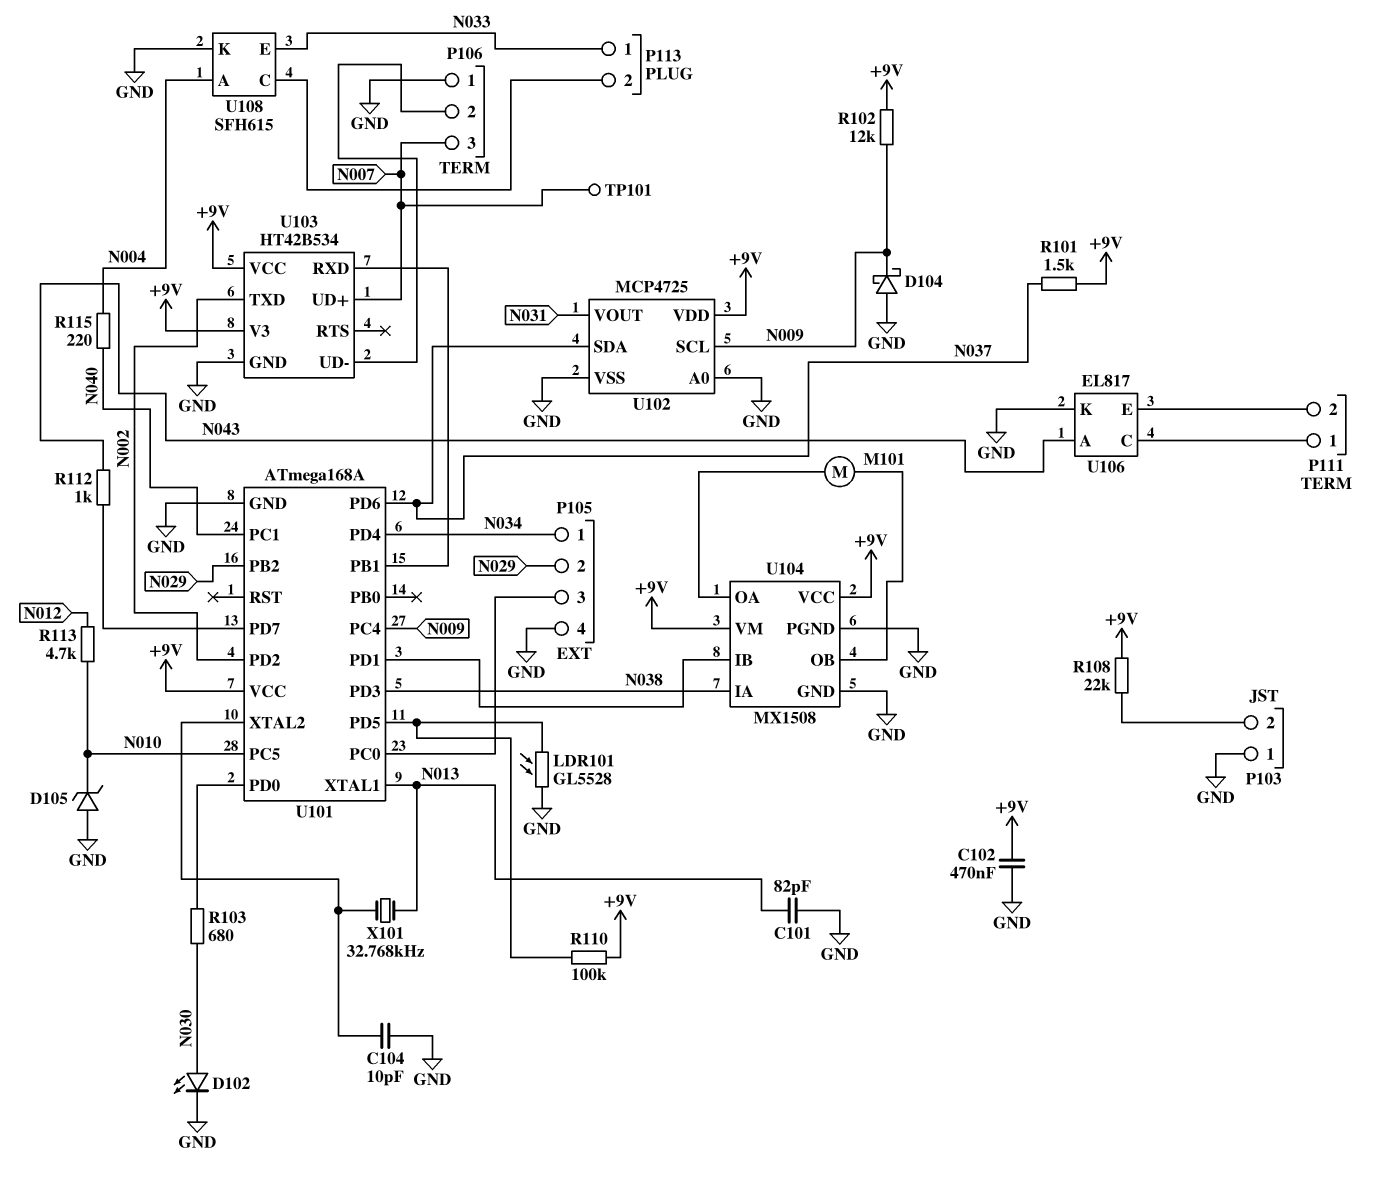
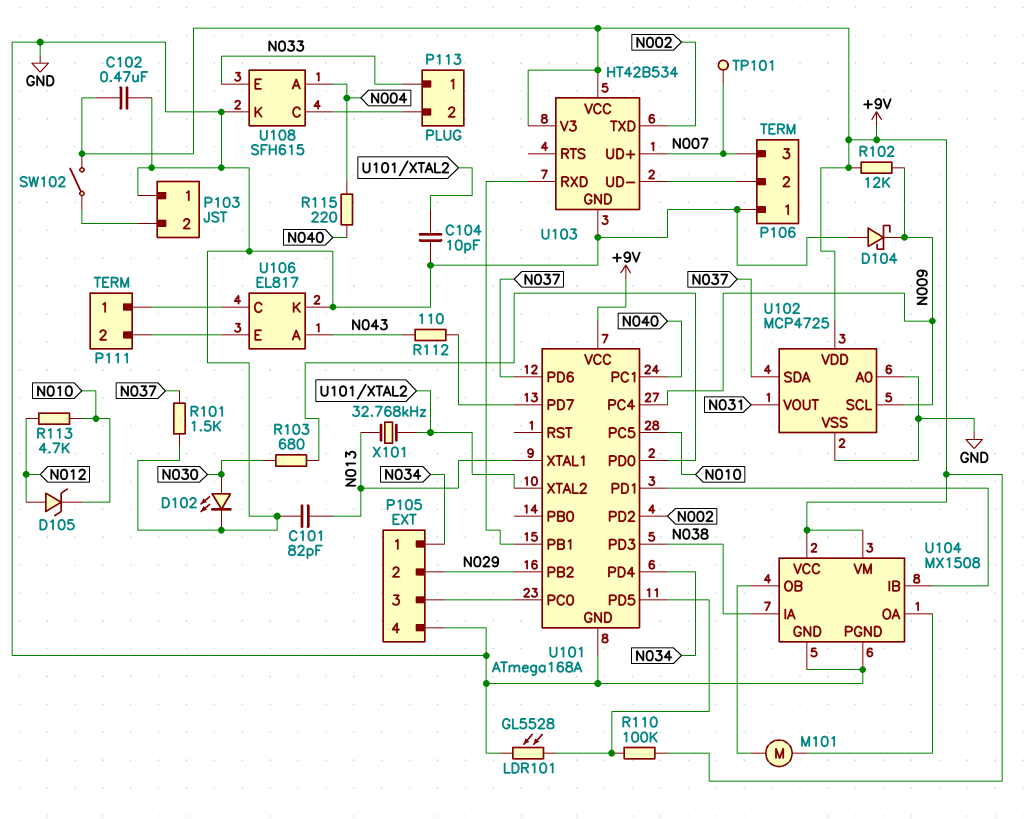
D105: zener (A GND, K N010) -> zener (A N012, K N010)
R101: 1.5k (+9V, N037) -> 1.5k (GND, N037)
R108: 22k (+9V, P103/2) -> none
R112: 1k (N043, U101/PD7) -> 110 (N043, U101/PD7)
SW102: none -> switch (+9V, P103/2)

